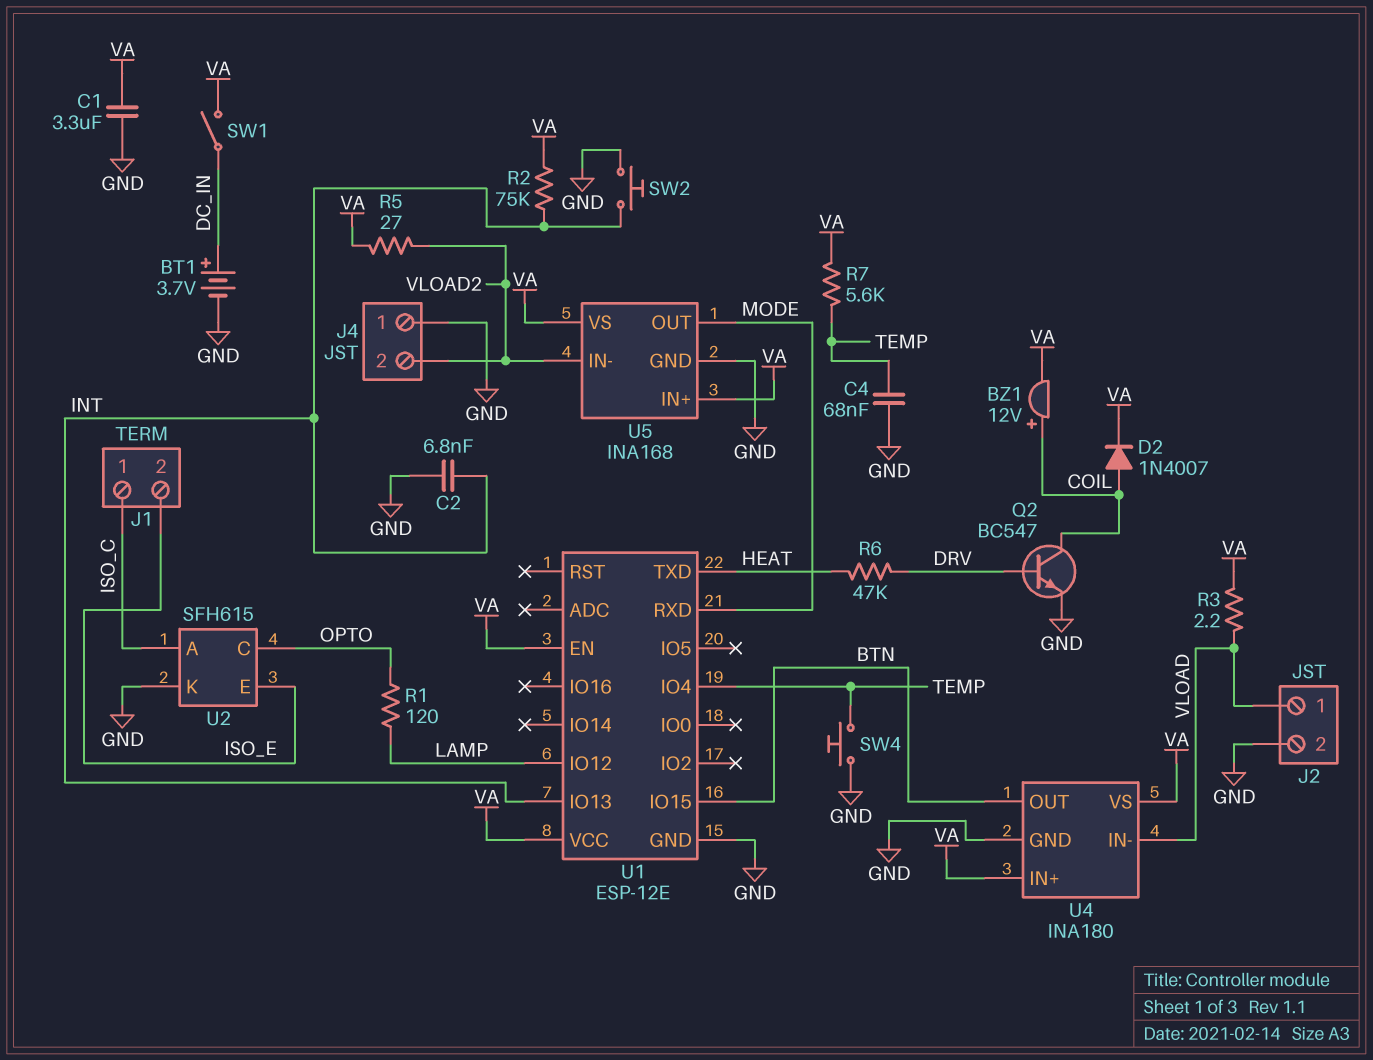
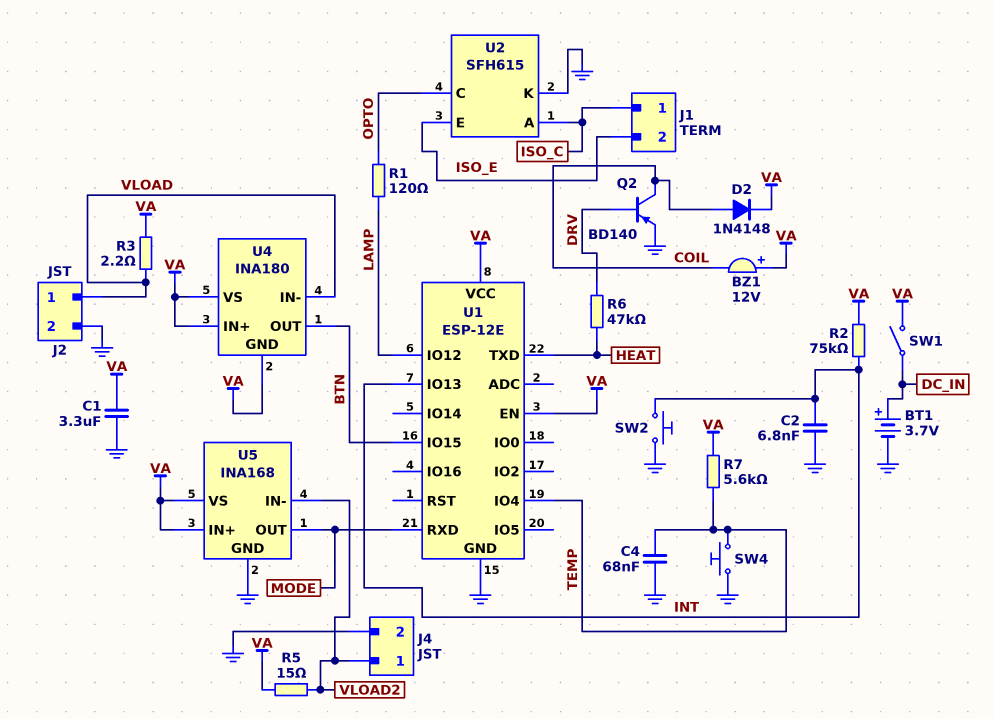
BZ1: buzzer 12V (plus COIL, minus VA) -> buzzer 12V (plus VA, minus COIL)
D2: diode 1N4007 (A COIL, K VA) -> diode 1N4148 (A COIL, K VA)
J4 pin 1: GND -> VLOAD2
J4 pin 2: VLOAD2 -> GND
Q2: NPN BC547 (B DRV, C COIL, E GND) -> PNP BD140 (B DRV, C COIL, E GND)
R5: 27 (VA, VLOAD2) -> 15 (VA, VLOAD2)
U4 pin GND: GND -> VA

